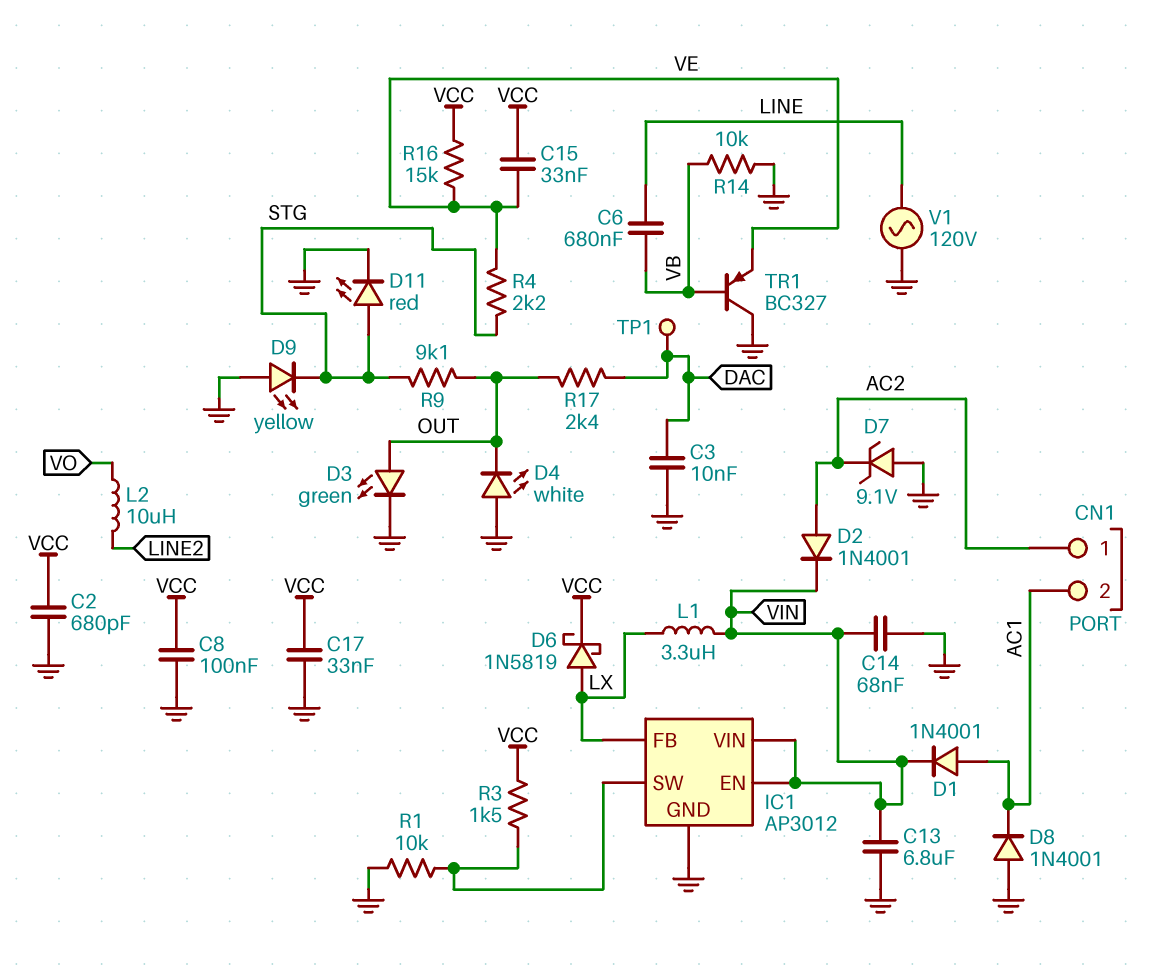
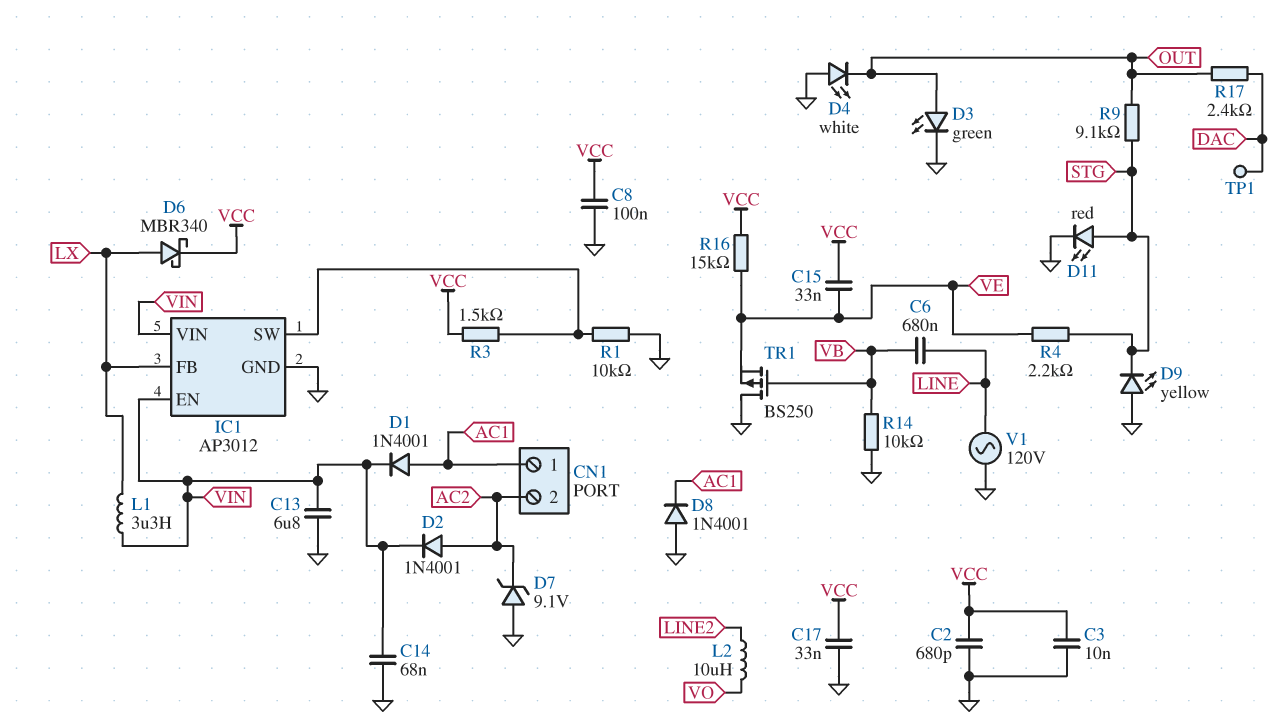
C3: 10nF (DAC, GND) -> 10nF (GND, VCC)
CN1 pin 1: AC2 -> AC1
CN1 pin 2: AC1 -> AC2
D6: schottky 1N5819 (A LX, K VCC) -> schottky MBR340 (A LX, K VCC)
TR1: PNP BC327 (B VB, C GND, E VE) -> PMOS BS250 (G VB, D GND, S VE)

